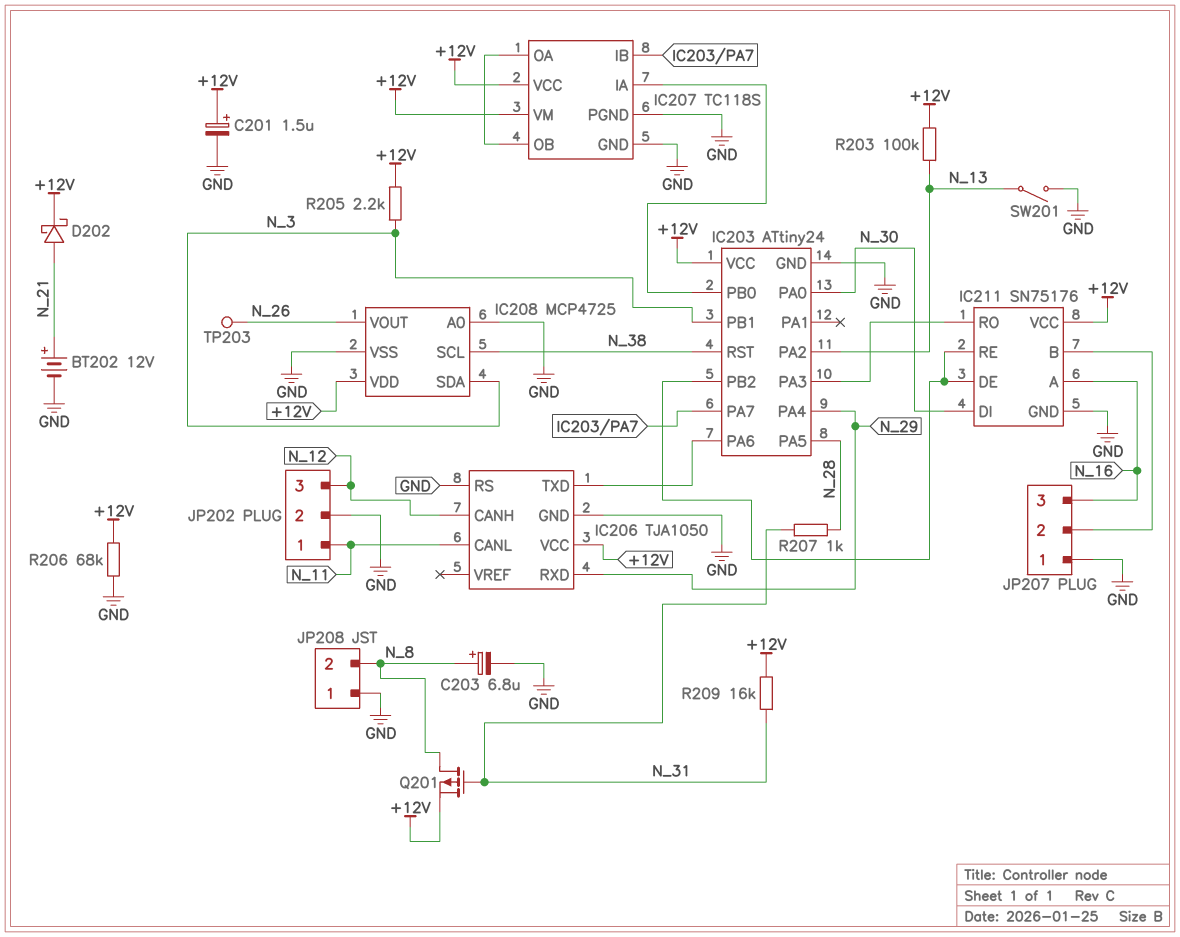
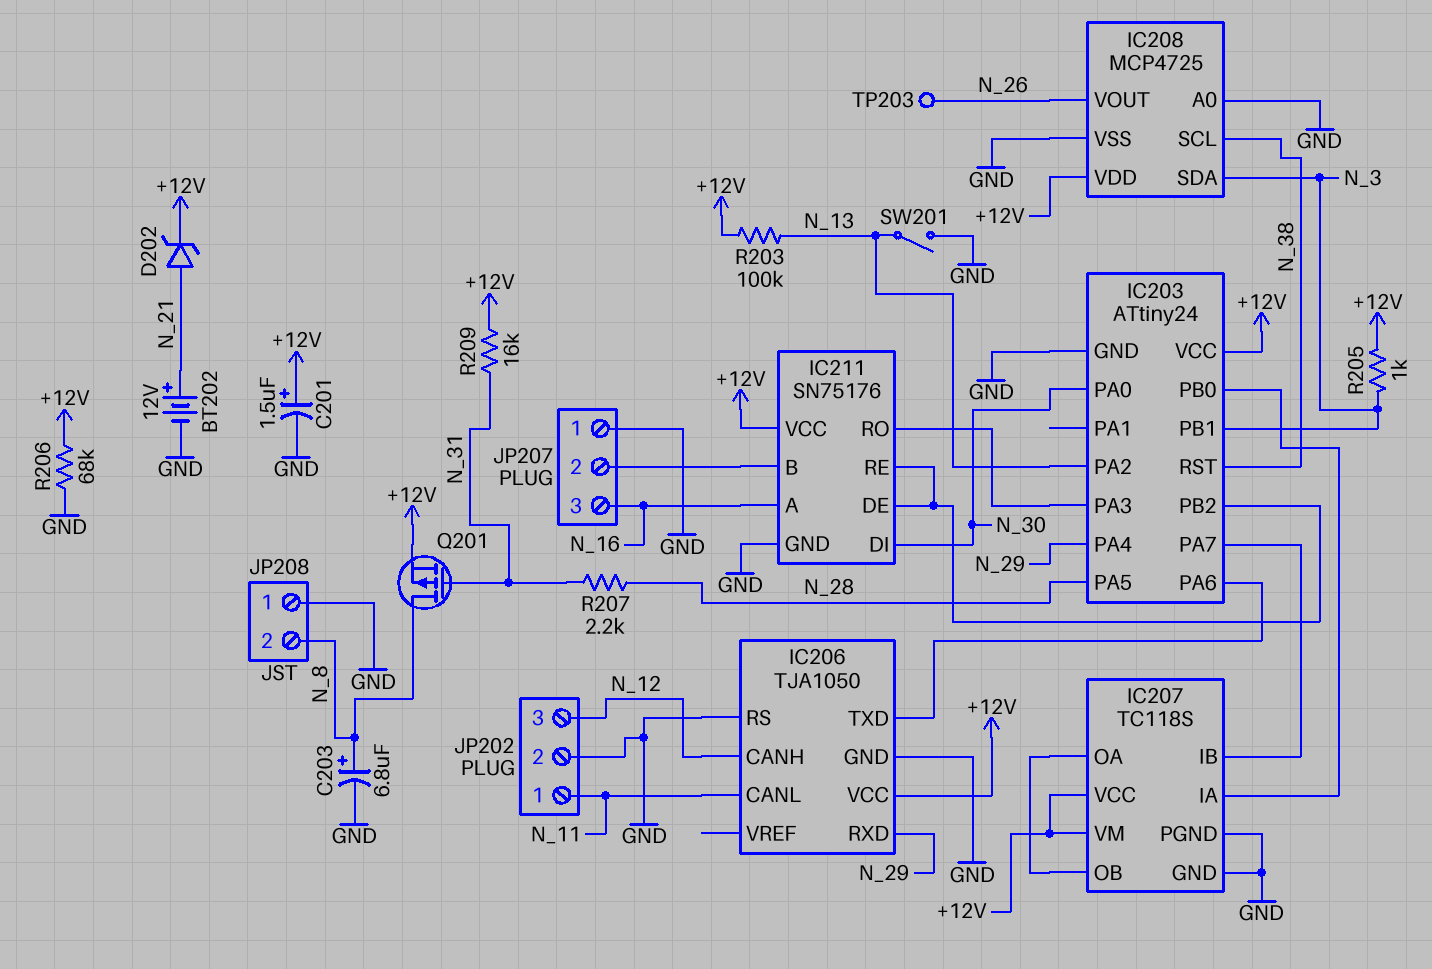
D202: schottky (A N_21, K +12V) -> zener (A N_21, K +12V)
R205: 2.2k (+12V, N_3) -> 1k (+12V, N_3)
R207: 1k (N_28, N_31) -> 2.2k (N_28, N_31)

